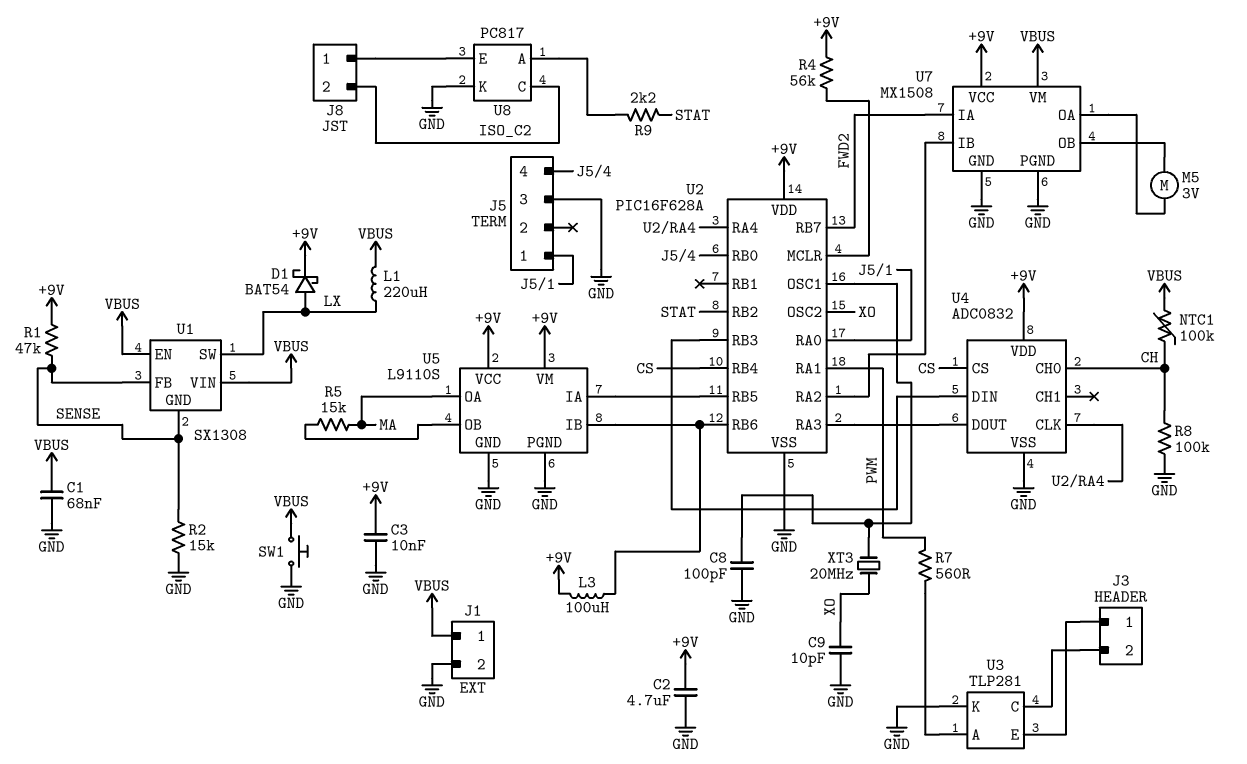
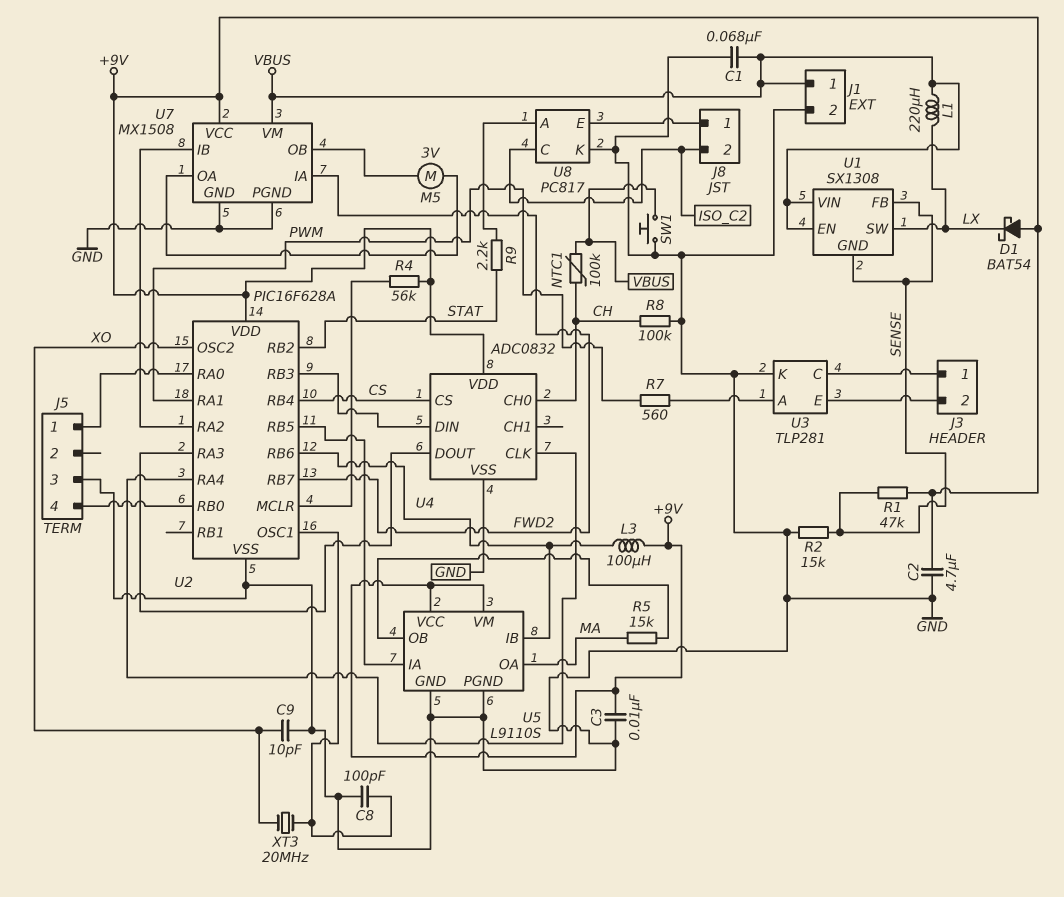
D1: schottky BAT54 (A LX, K +9V) -> schottky BAT54 (A +9V, K LX)
U3 pin C: J3/2 -> J3/1
U3 pin E: J3/1 -> J3/2

